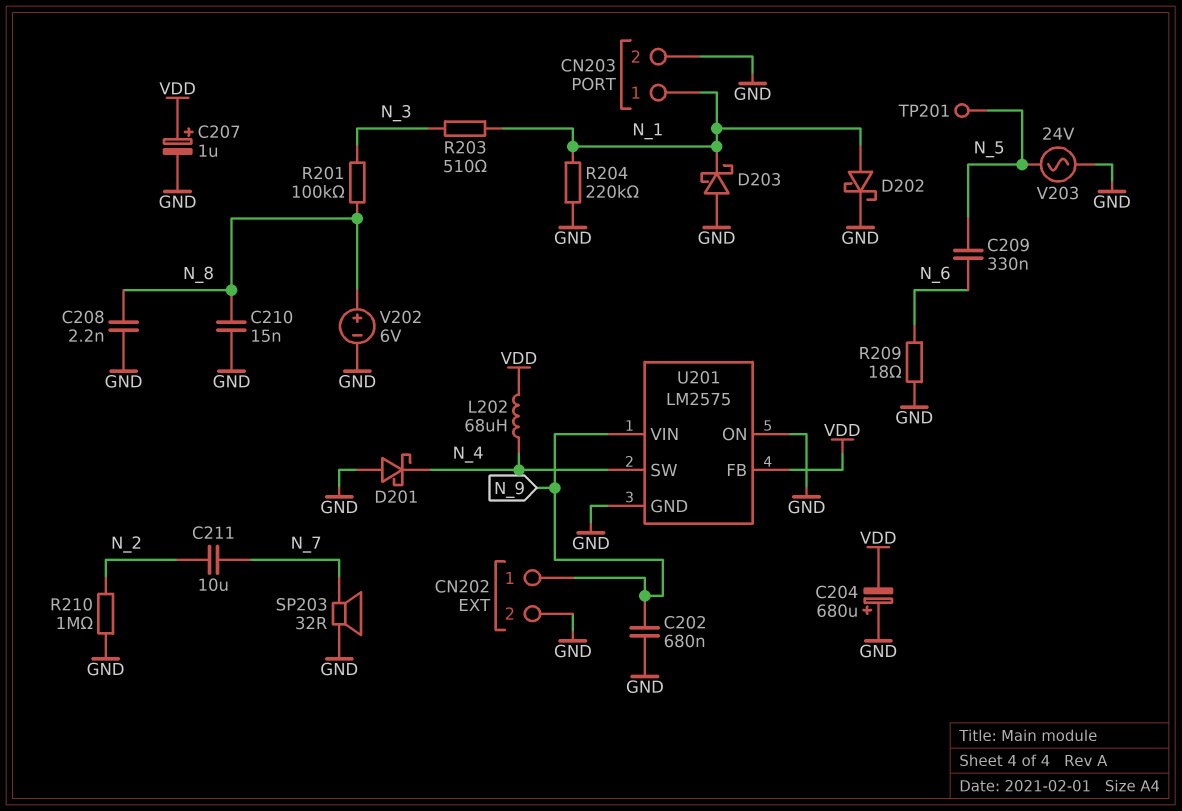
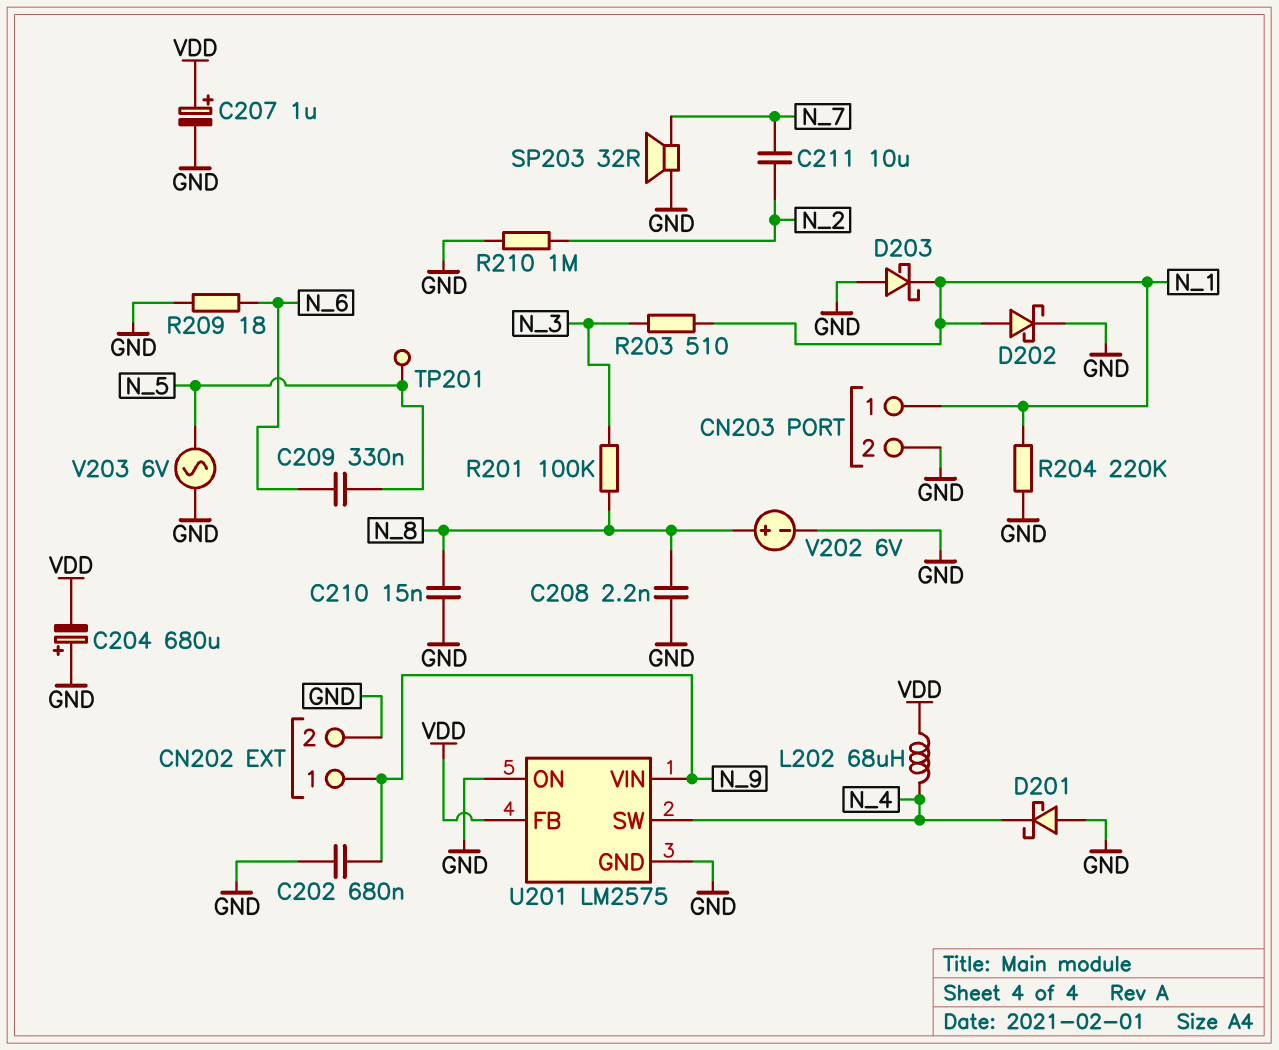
V203: AC 24V (GND, N_5) -> AC 6V (GND, N_5)

